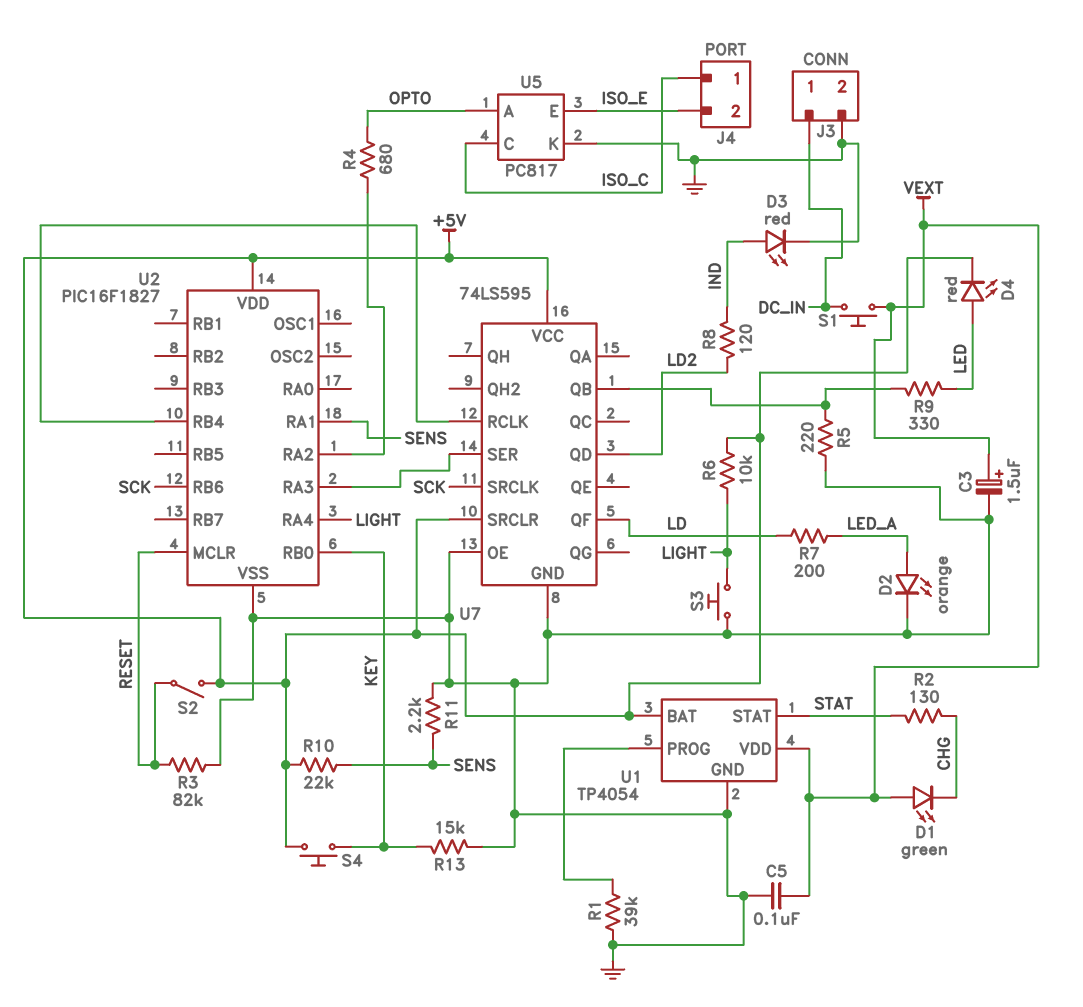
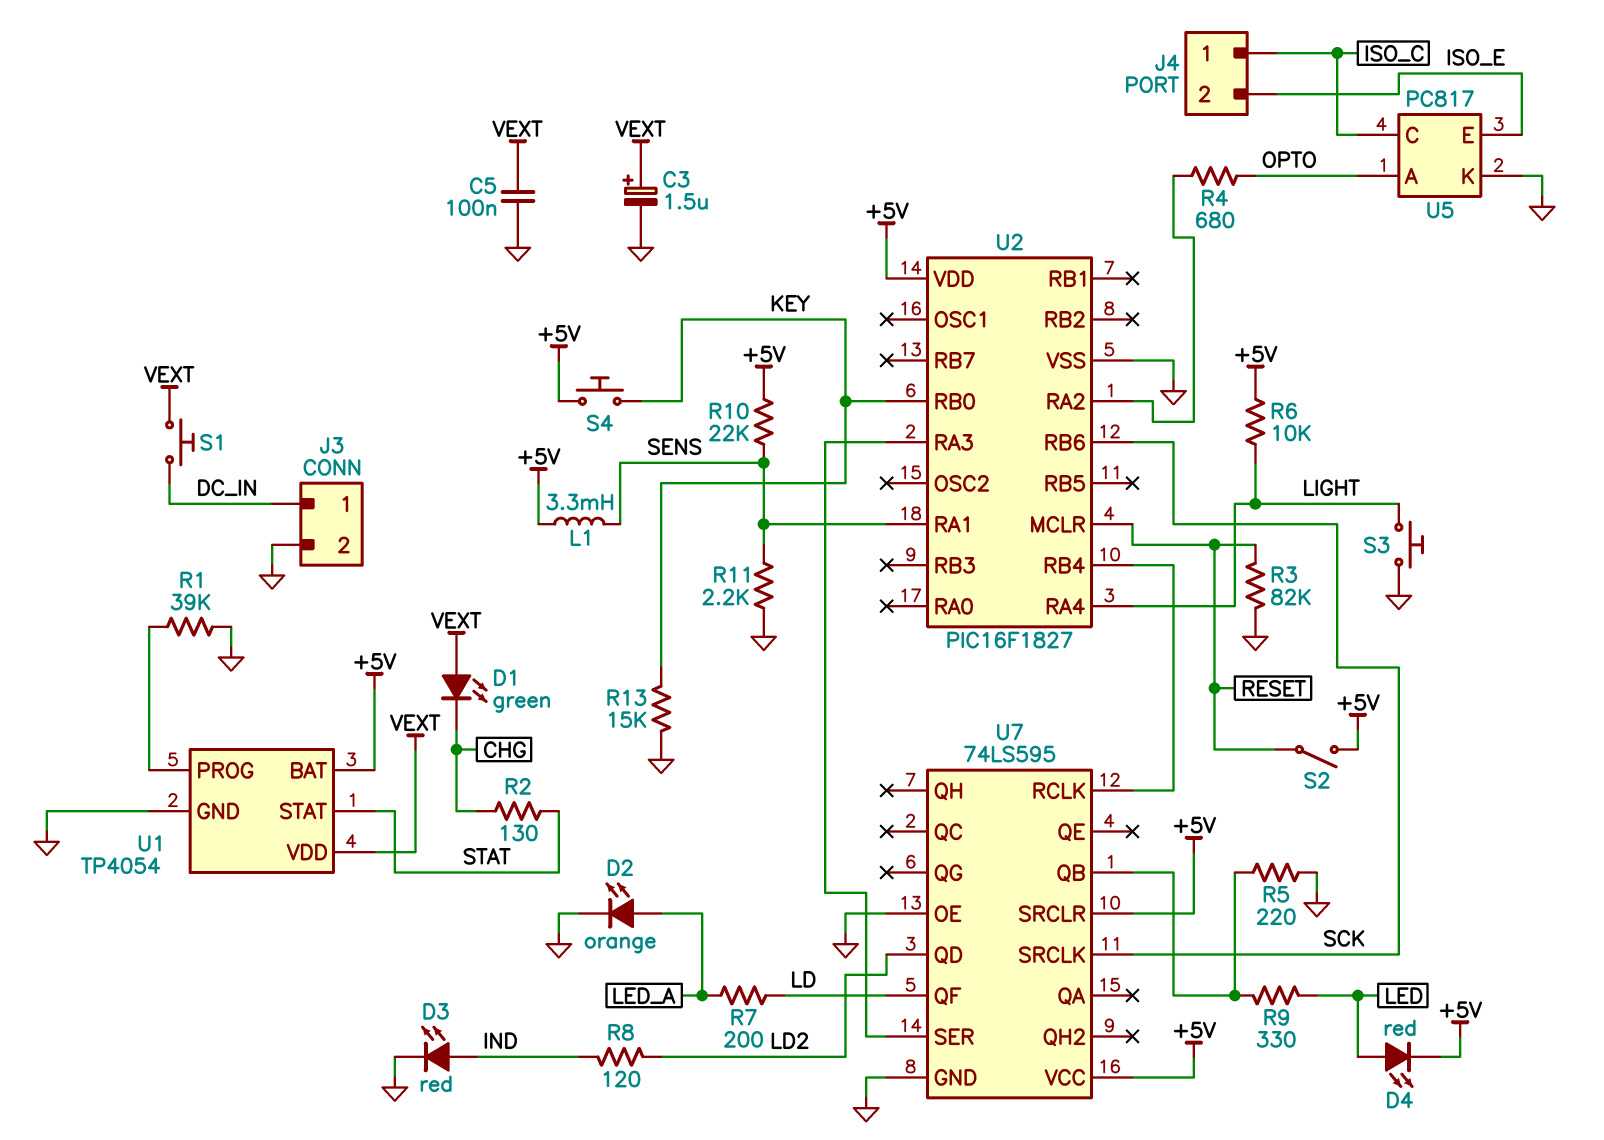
L1: none -> 3.3mH (+5V, SENS)

